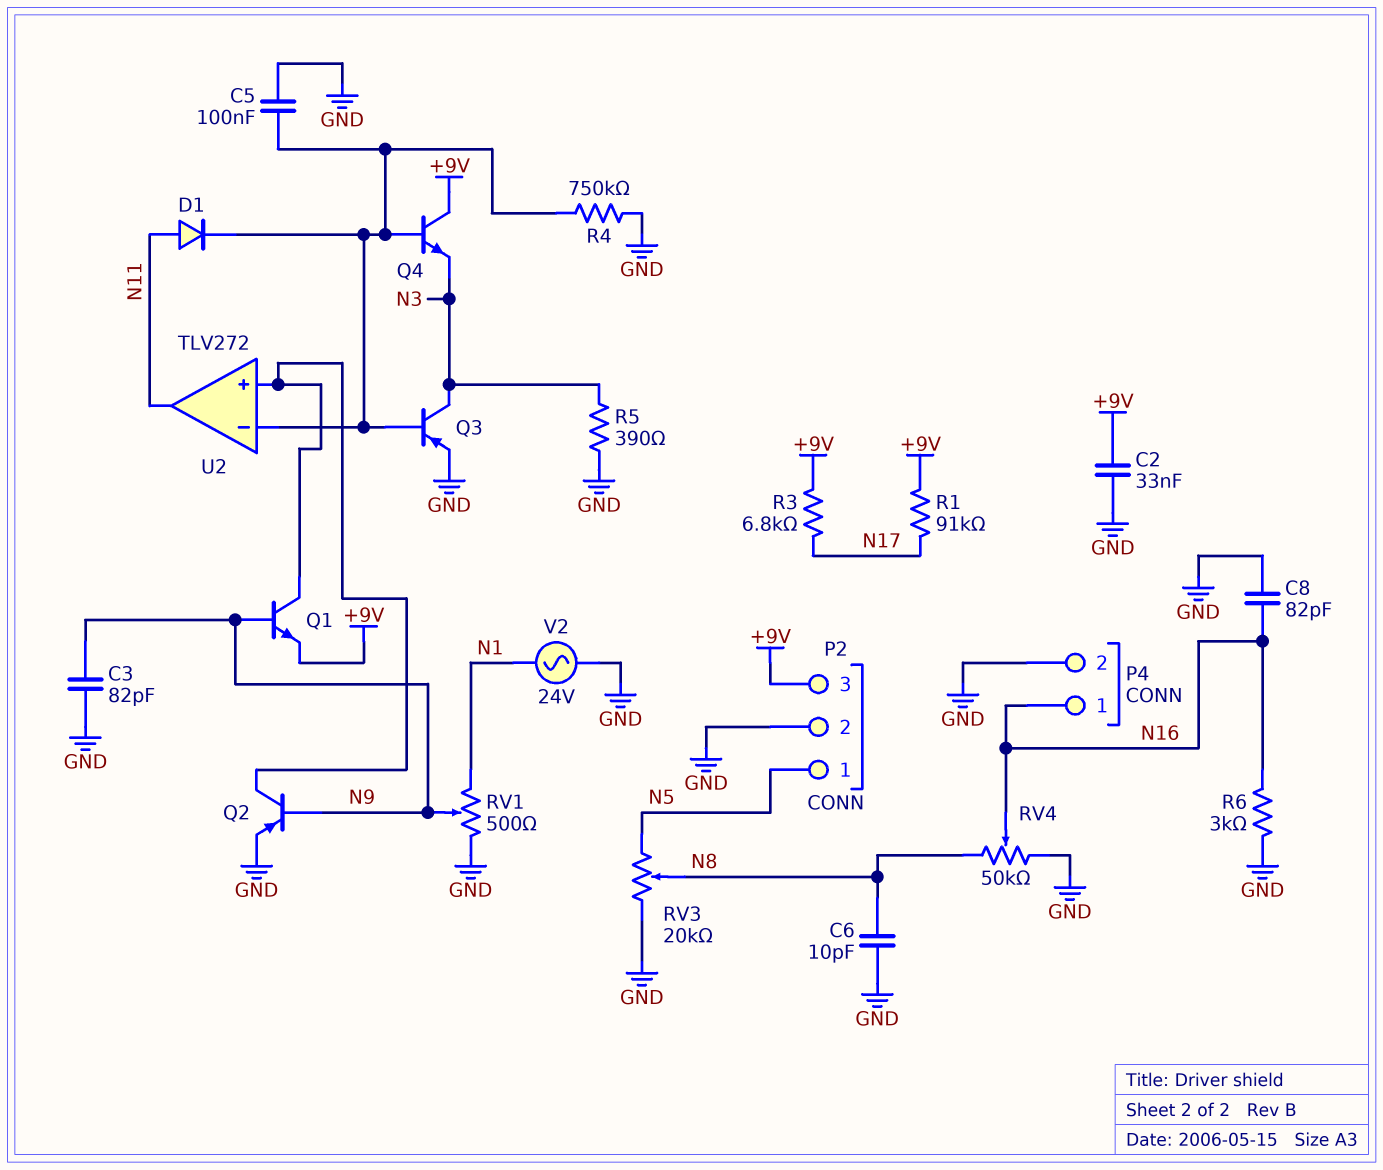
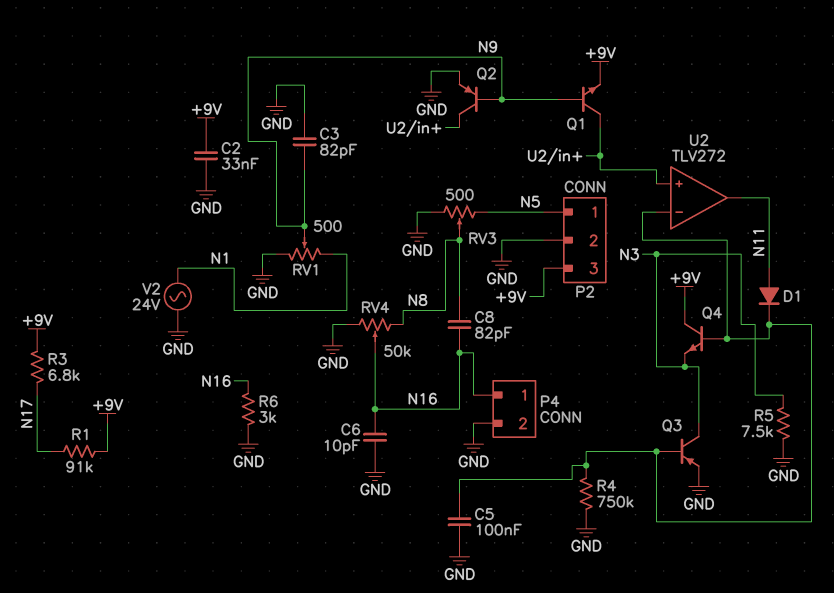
C6: 10pF (GND, N8) -> 10pF (GND, N16)
C8: 82pF (GND, N16) -> 82pF (N8, N16)
R5: 390 (GND, N3) -> 7.5k (GND, N3)
RV3: 20k (GND, N5, wiper N8) -> 500 (GND, N5, wiper N8)

